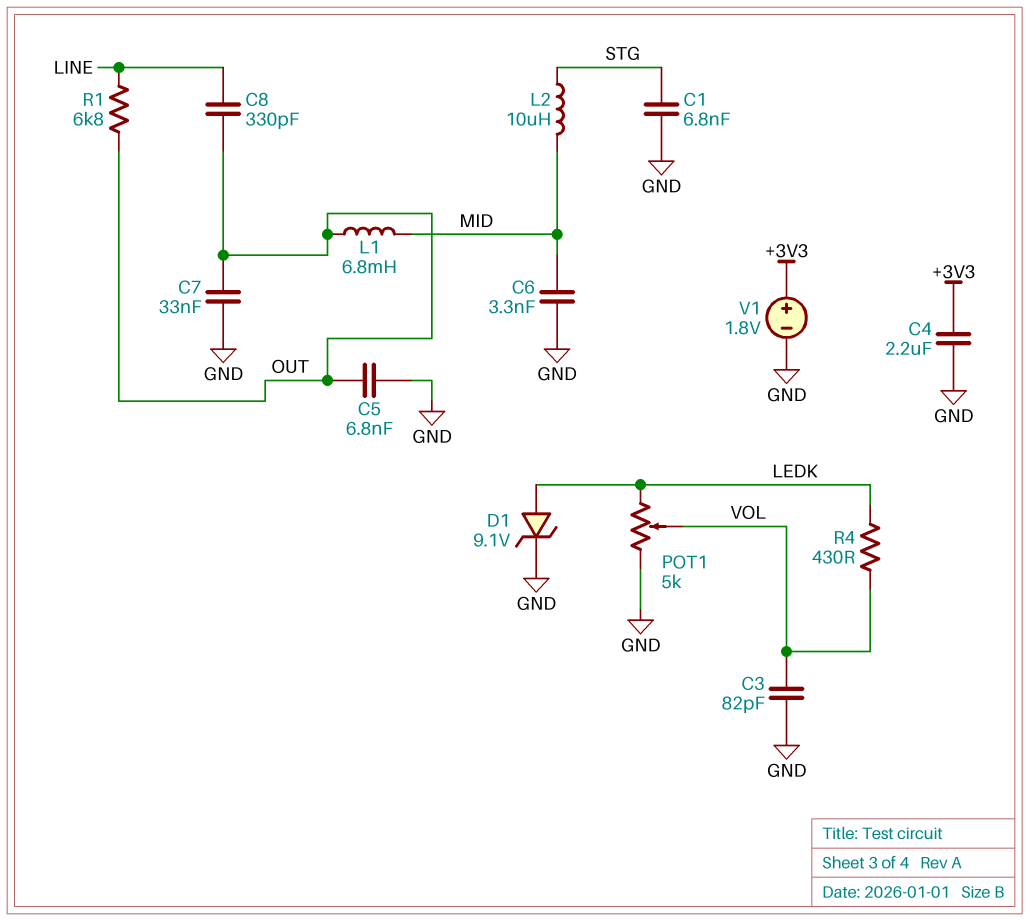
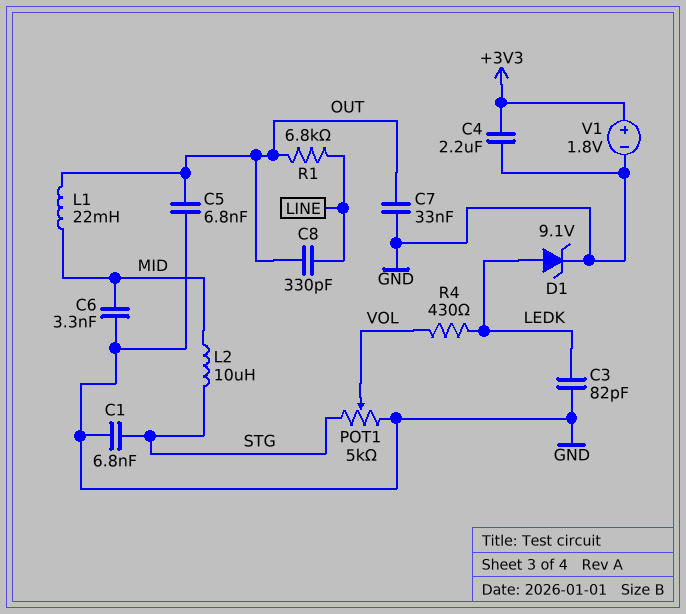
C3: 82pF (GND, VOL) -> 82pF (GND, LEDK)
L1: 6.8mH (MID, OUT) -> 22mH (MID, OUT)
POT1: 5k (GND, LEDK, wiper VOL) -> 5k (GND, STG, wiper VOL)

